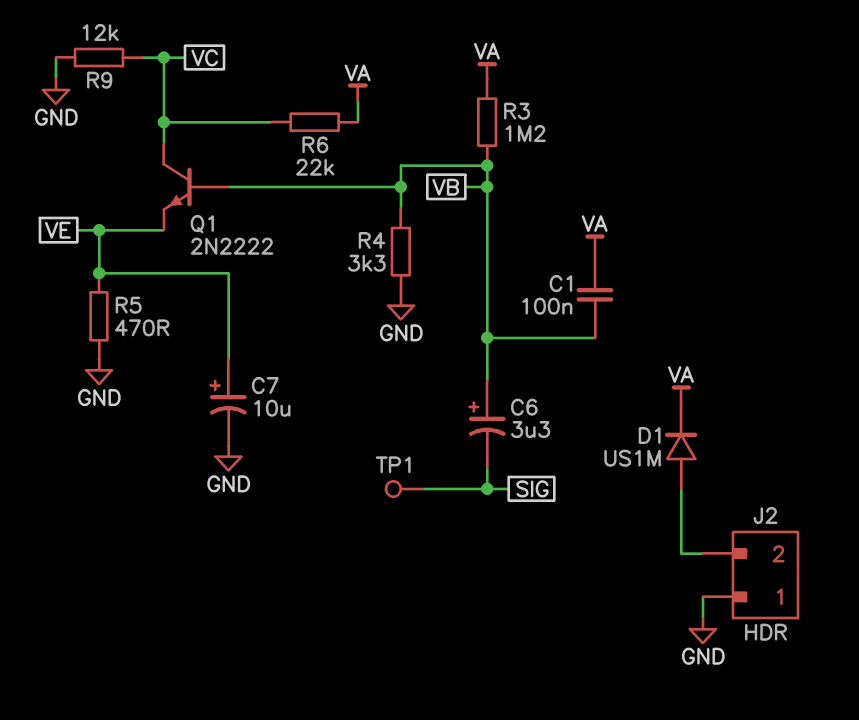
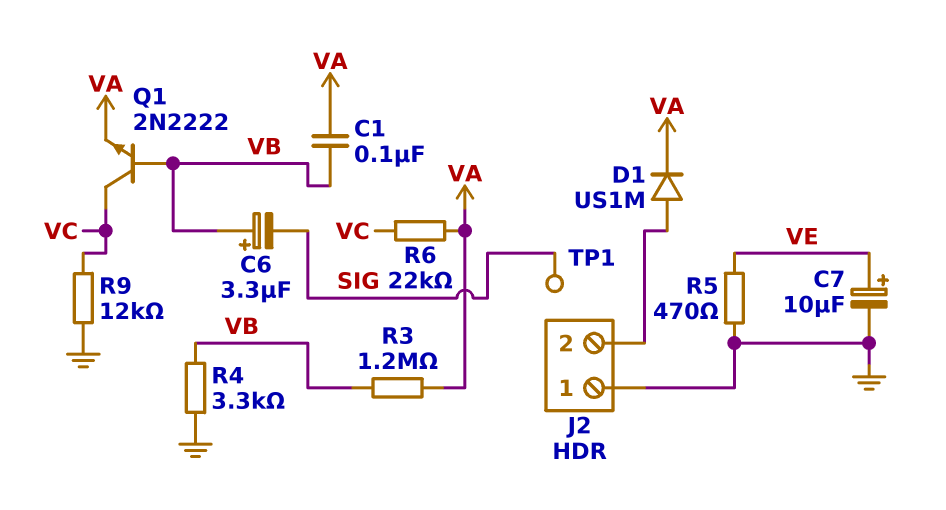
Q1: NPN 2N2222 (B VB, C VC, E VE) -> NPN 2N2222 (B VB, C VC, E VA)

